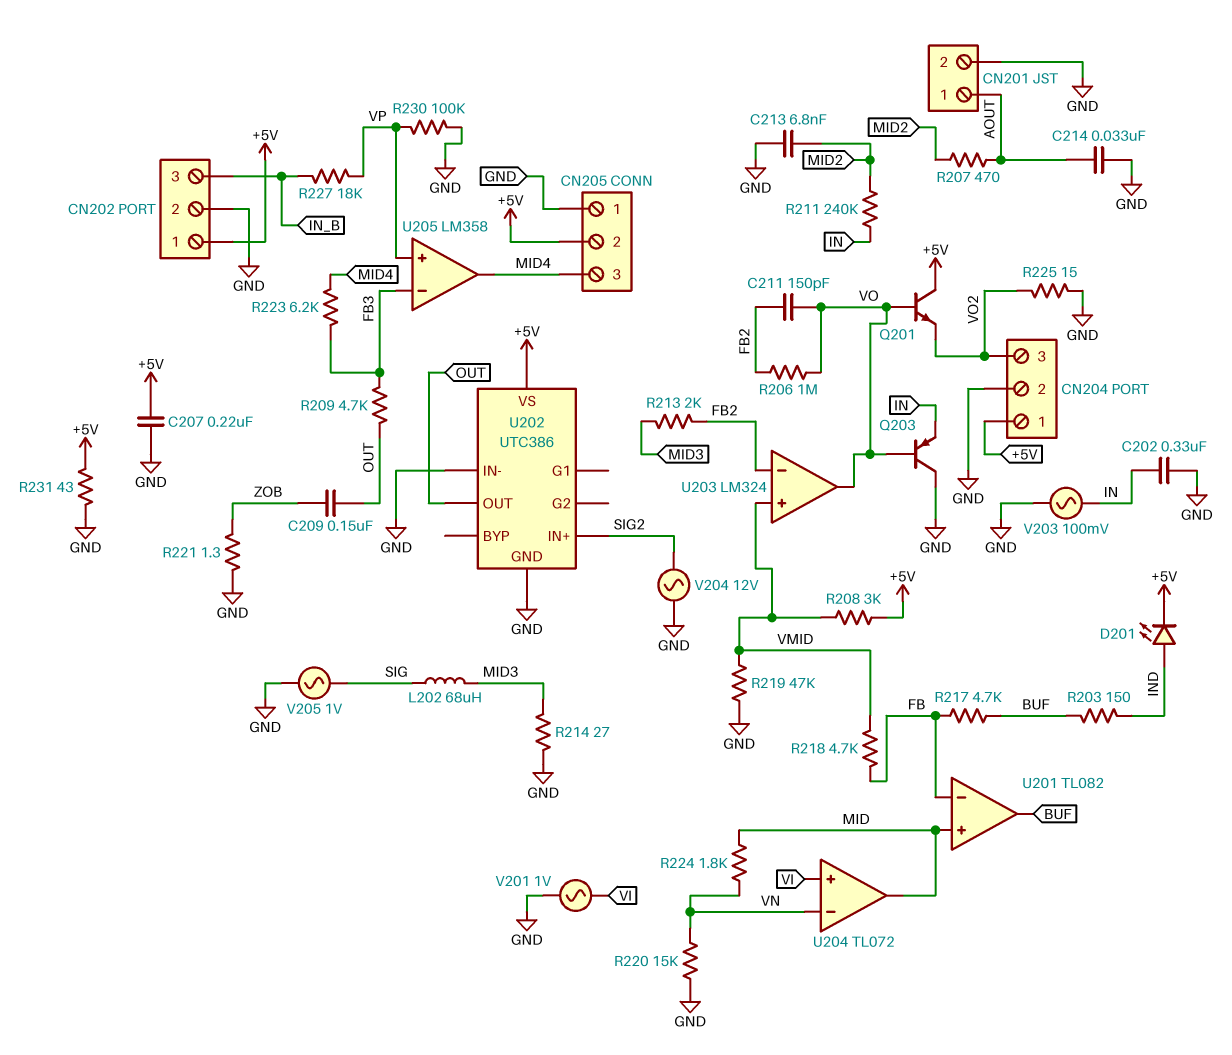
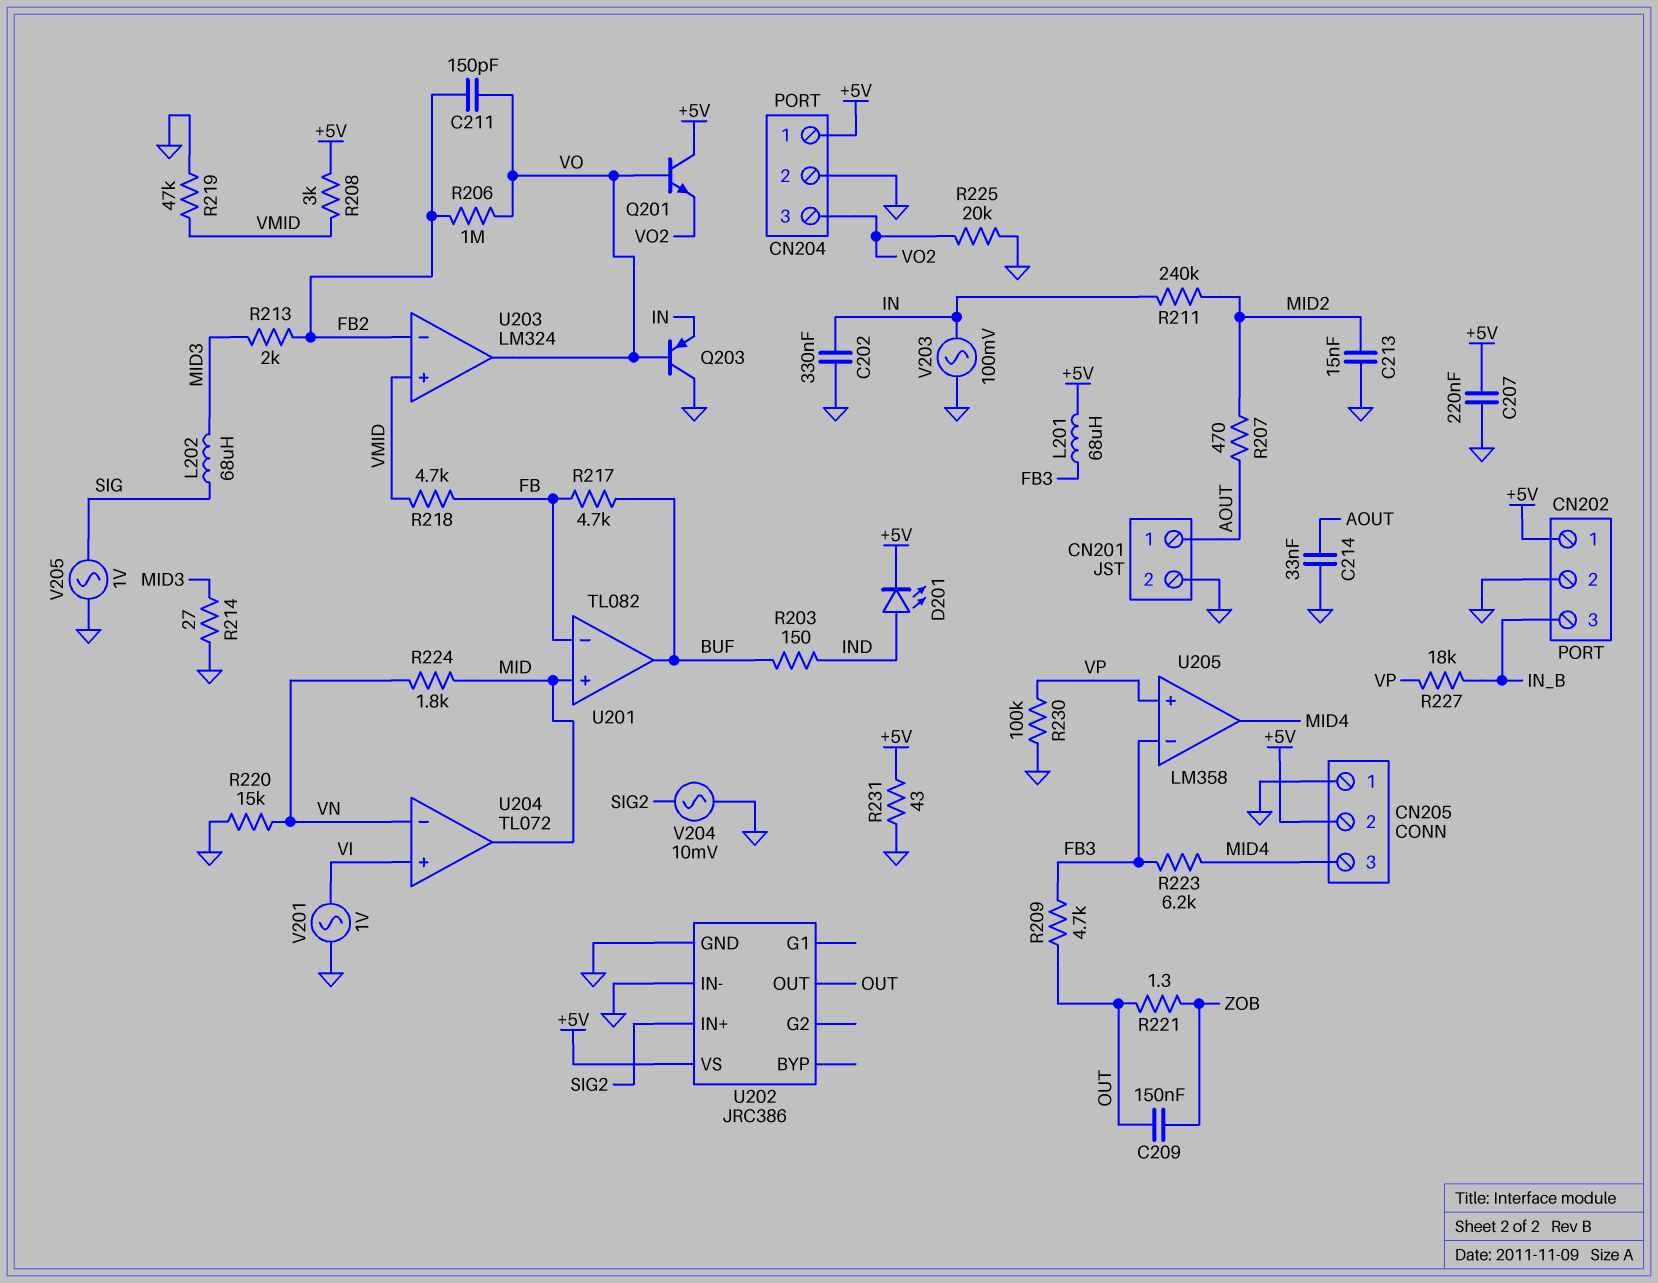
C213: 6.8nF (GND, MID2) -> 15nF (GND, MID2)
L201: none -> 68uH (+5V, FB3)
R221: 1.3 (GND, ZOB) -> 1.3 (OUT, ZOB)
R225: 15 (GND, VO2) -> 20k (GND, VO2)
U202: UTC386 -> JRC386
V204: AC 12V (GND, SIG2) -> AC 10mV (GND, SIG2)

